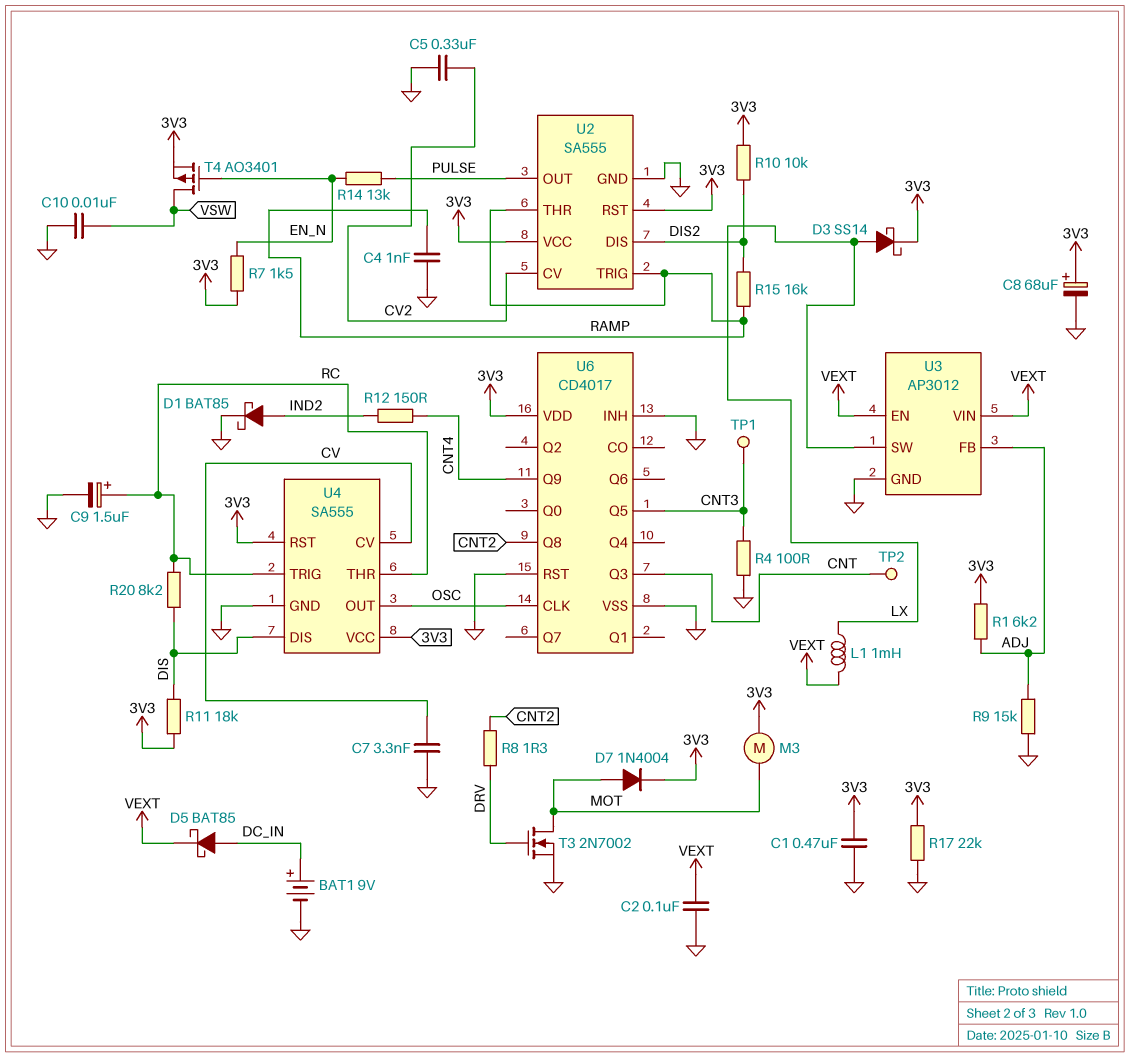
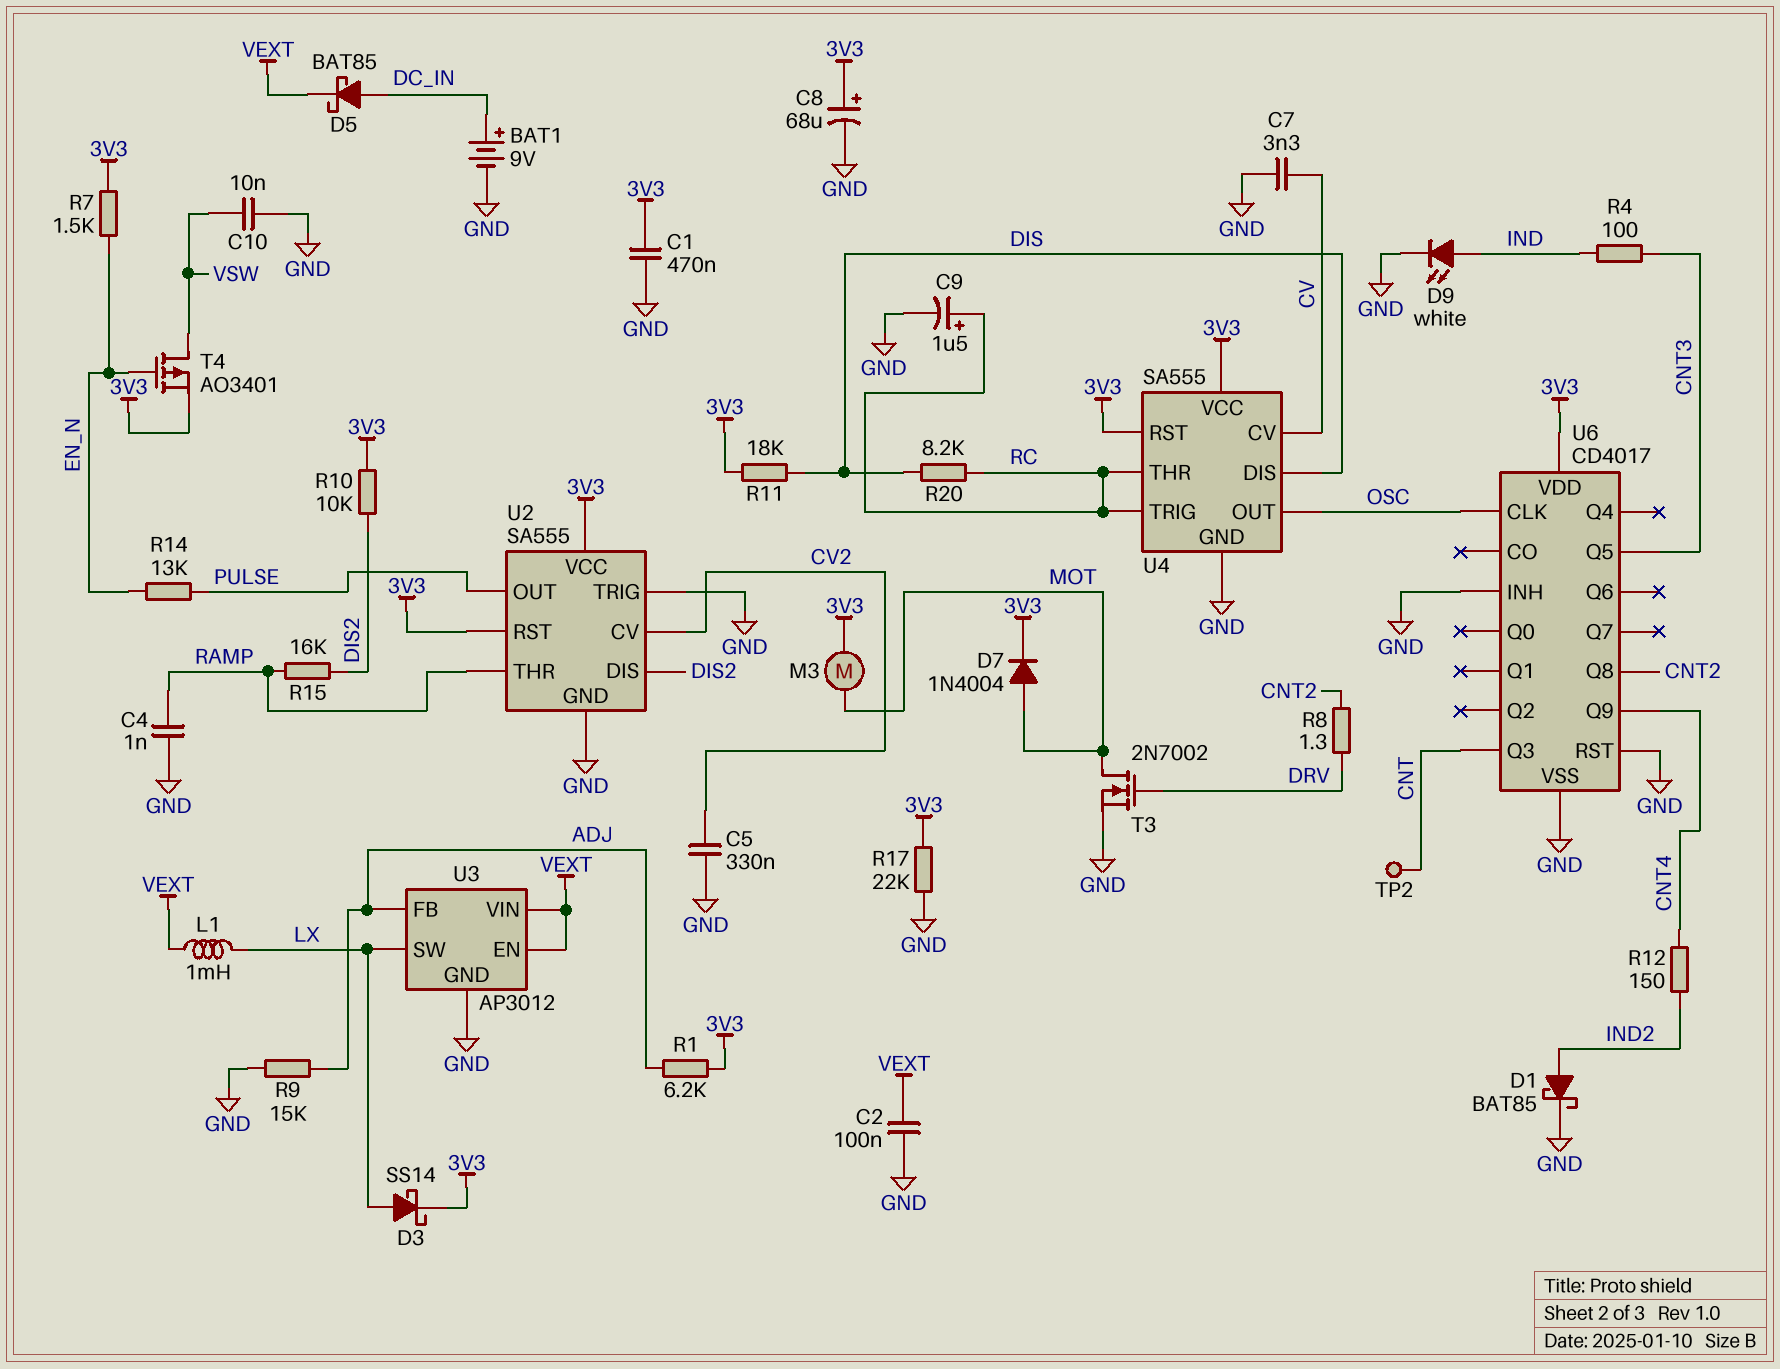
D9: none -> LED white (A IND, K GND)
R4: 100 (CNT3, GND) -> 100 (CNT3, IND)
TP1: test point (CNT3) -> none
U2 pin TRIG: RAMP -> GND

